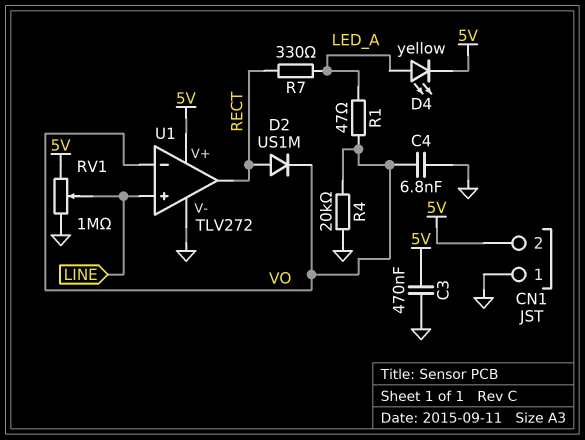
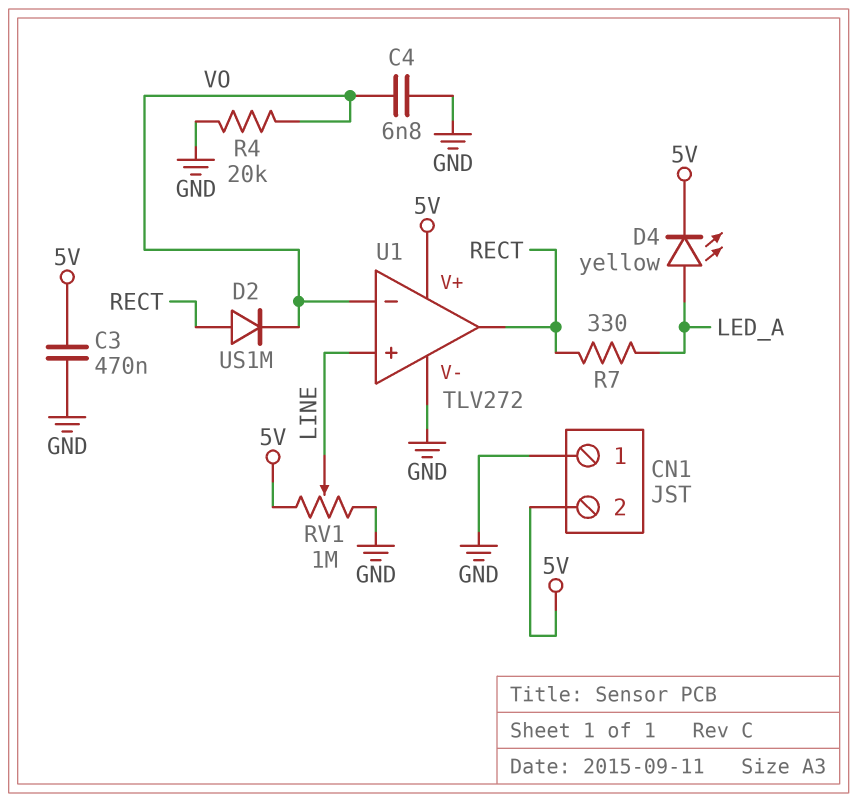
R1: 47 (LED_A, VO) -> none

